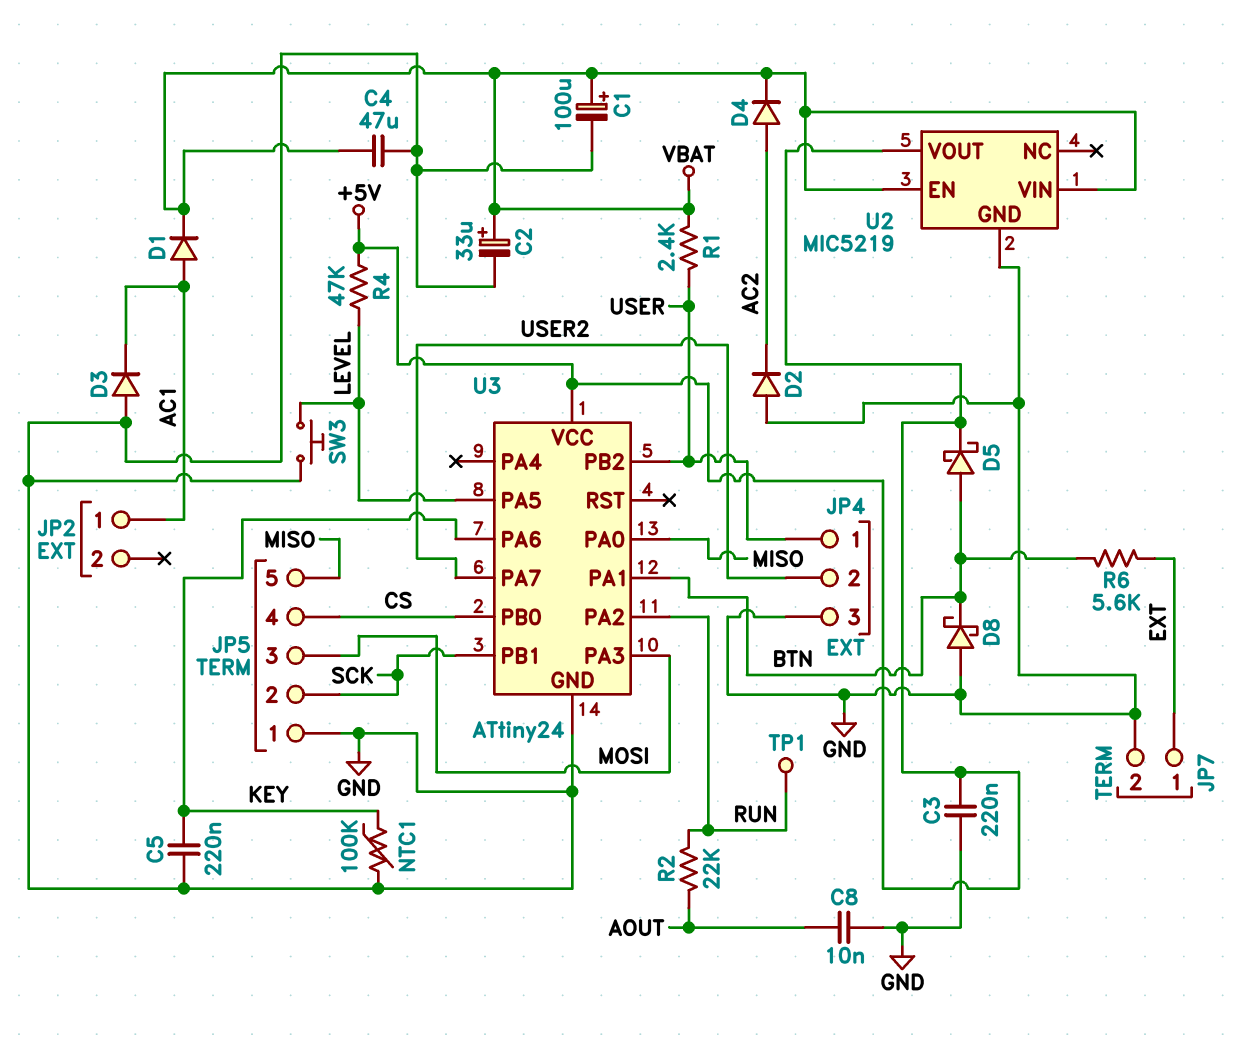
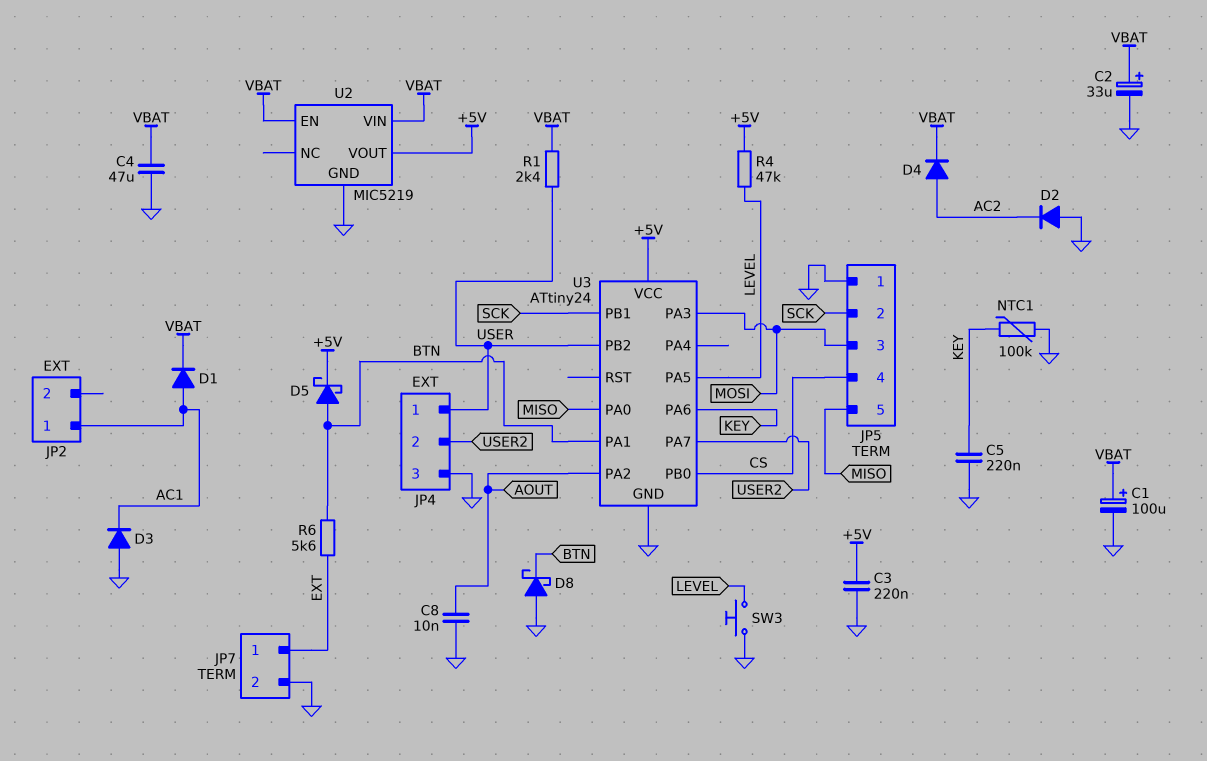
R2: 22k (AOUT, RUN) -> none
TP1: test point (RUN) -> none
U3 pin PA2: RUN -> AOUT

